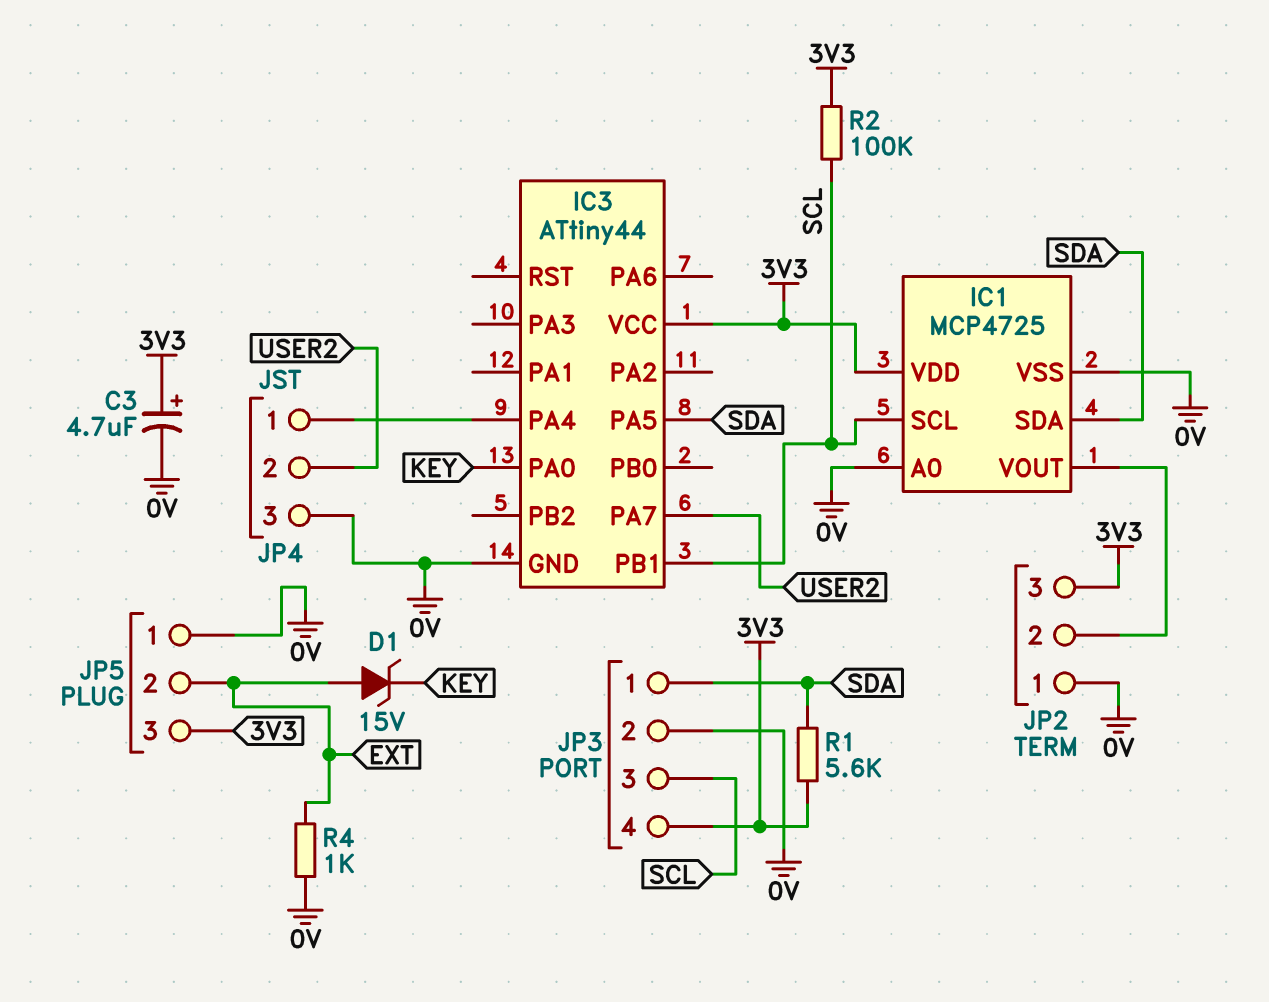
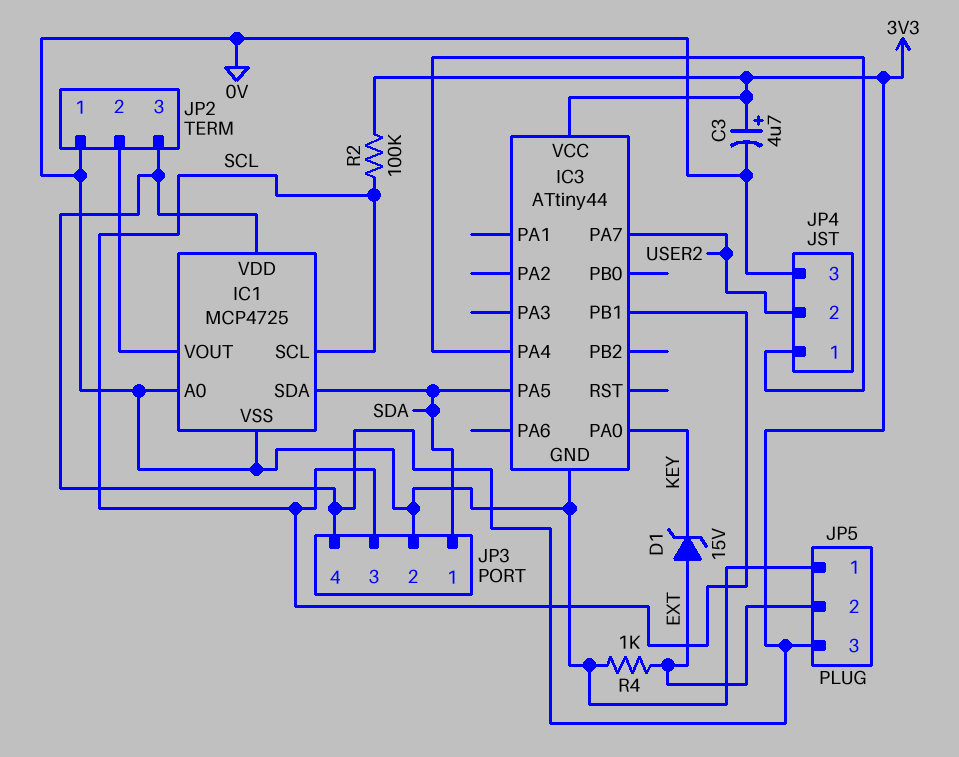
R1: 5.6k (3V3, SDA) -> none

